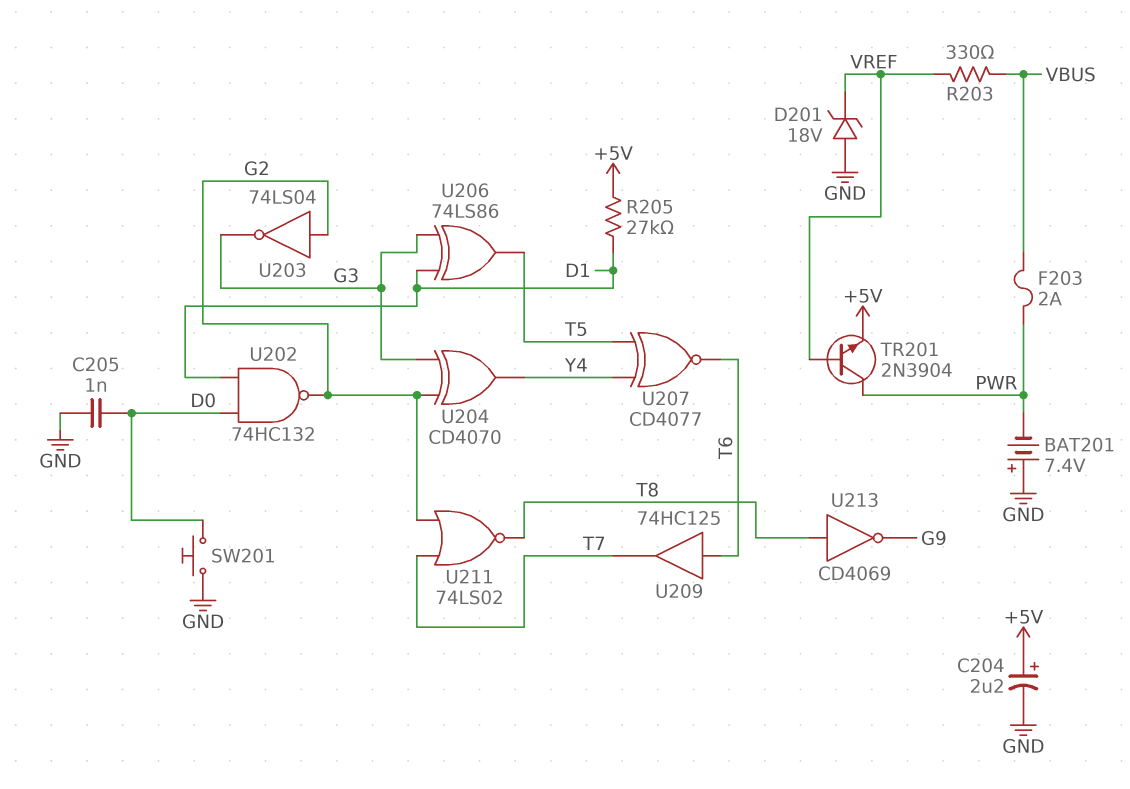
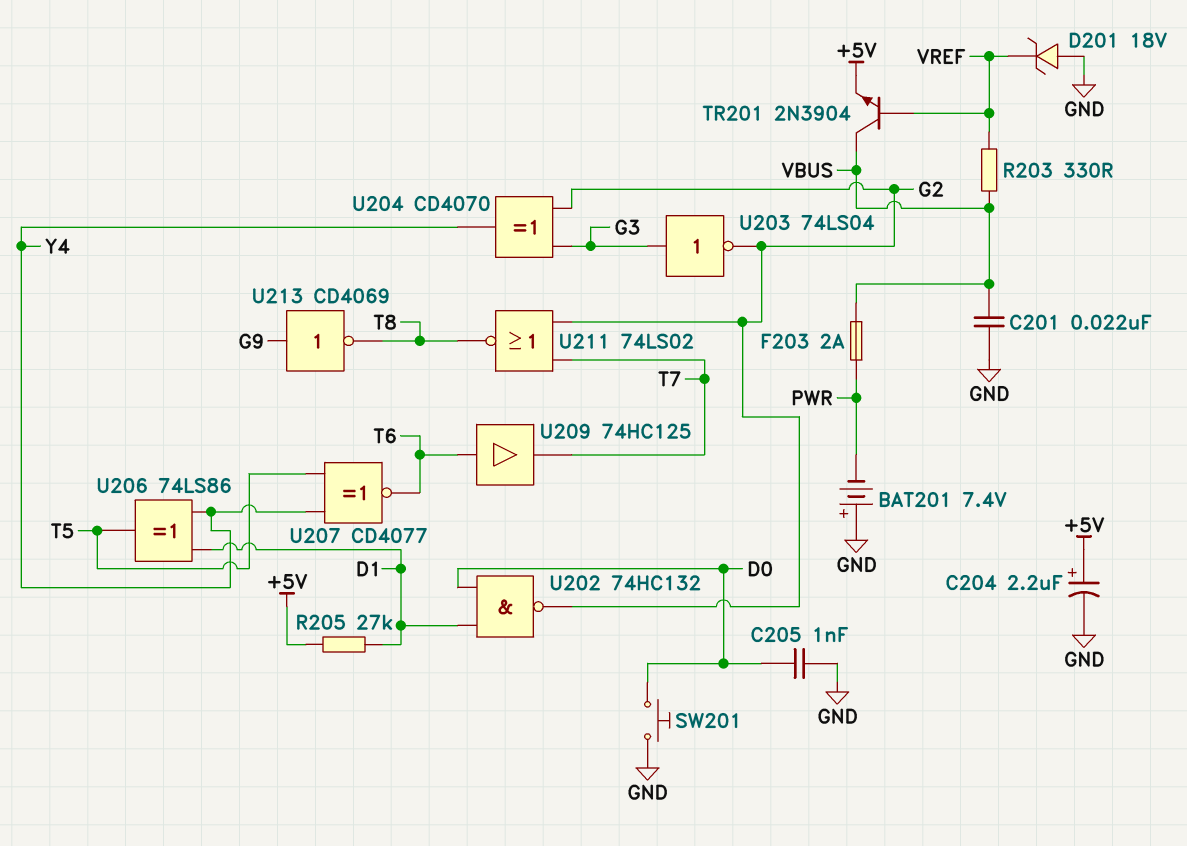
C201: none -> 22nF (GND, VBUS)
TR201: NPN 2N3904 (B VREF, C PWR, E +5V) -> NPN 2N3904 (B VREF, C VBUS, E +5V)
U203: NOT 74LS04 (in G2, out G3) -> NOT 74LS04 (in G3, out G2)
U206: XOR 74LS86 (in D1, in G3, out T5) -> XOR 74LS86 (in D1, in Y4, out T5)
U213: NOT CD4069 (in T8, out G9) -> NOT CD4069 (in G9, out T8)

